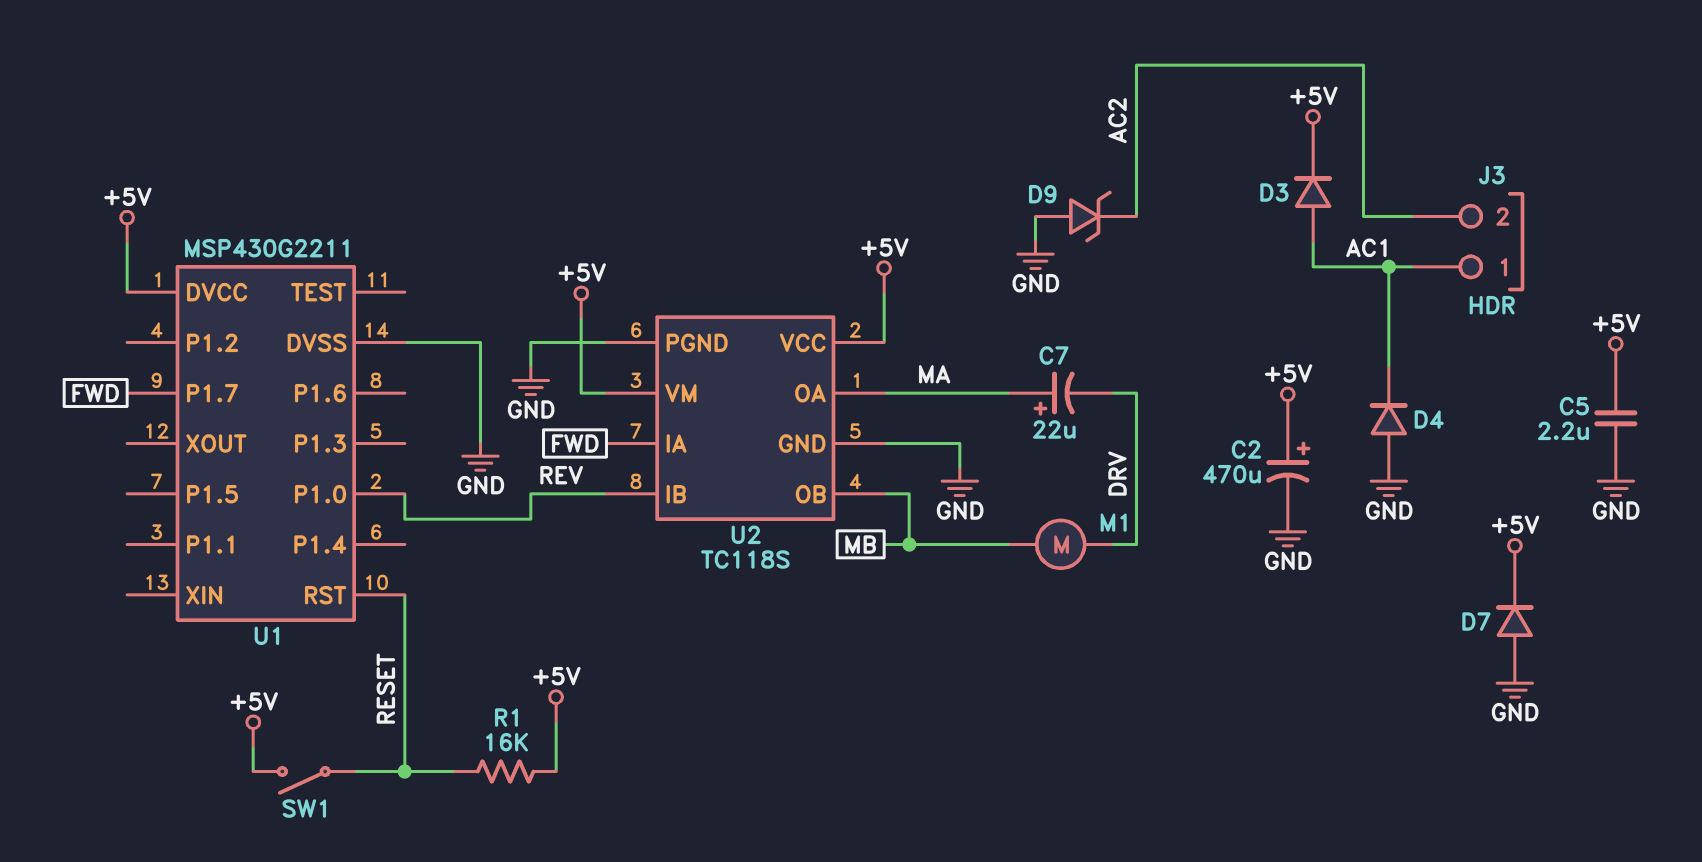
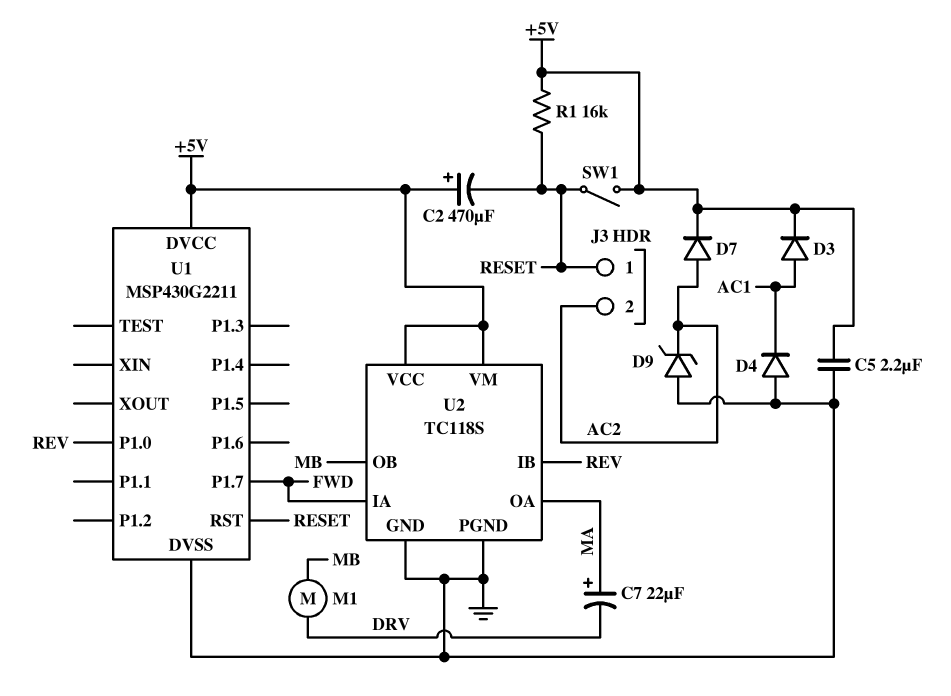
C2: 470uF (plus +5V, minus GND) -> 470uF (plus +5V, minus RESET)
D7: diode (A GND, K +5V) -> diode (A AC2, K +5V)
J3 pin 1: AC1 -> RESET

